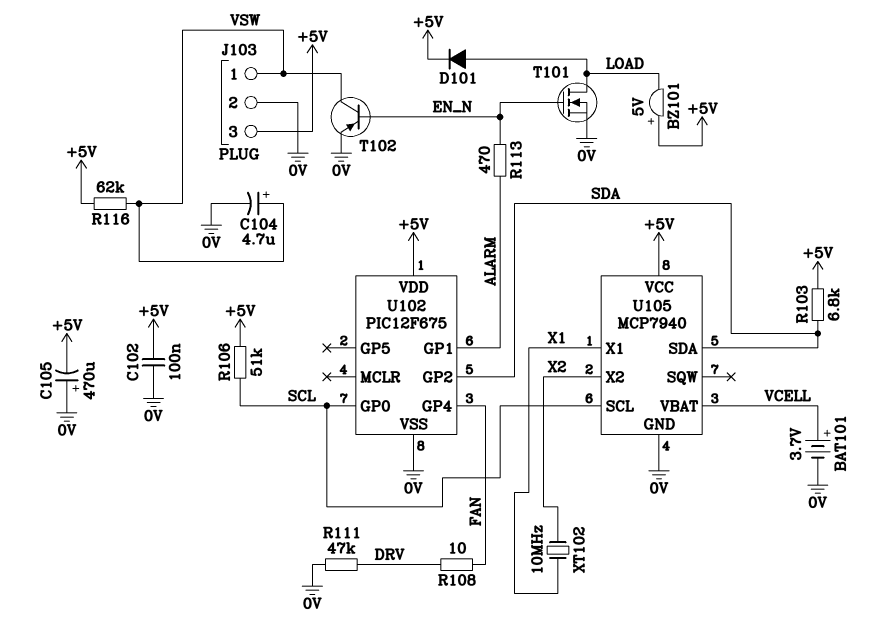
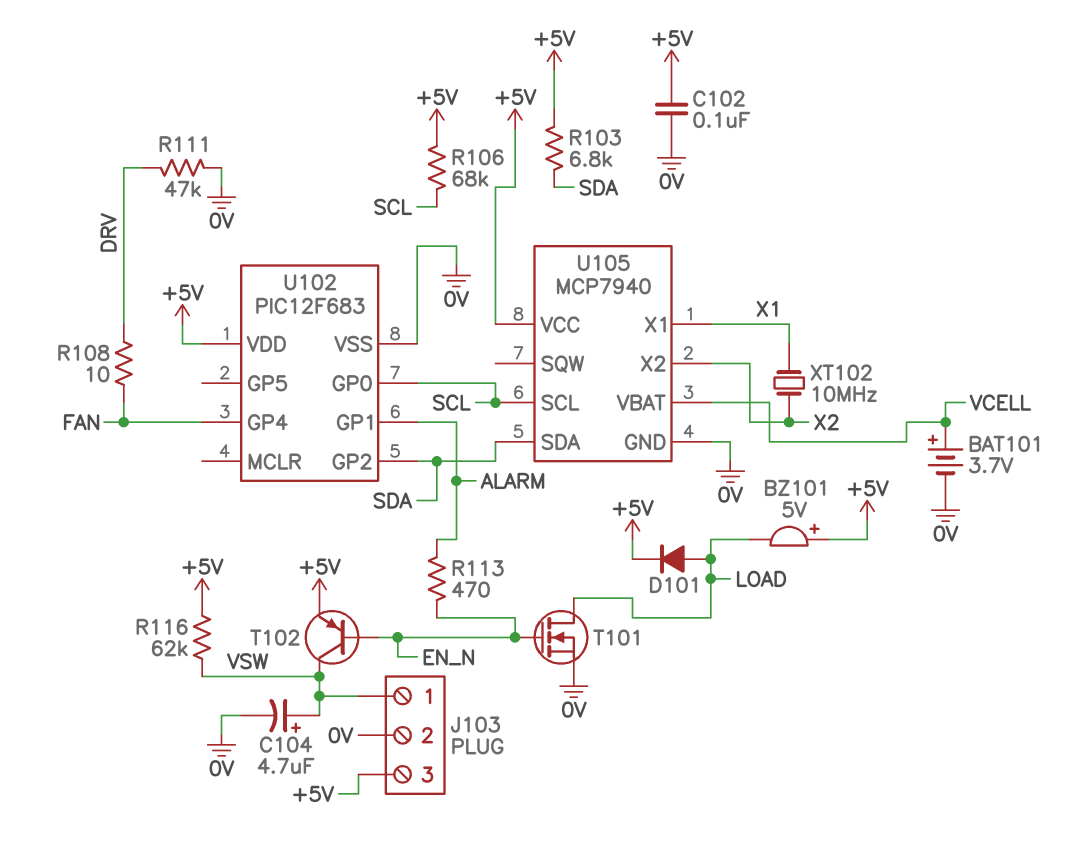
C105: 470uF (plus 0V, minus +5V) -> none
R106: 51k (+5V, SCL) -> 68k (+5V, SCL)
T102: PNP (B EN_N, C VSW, E 0V) -> PNP (B EN_N, C VSW, E +5V)
U102: PIC12F675 -> PIC12F683

